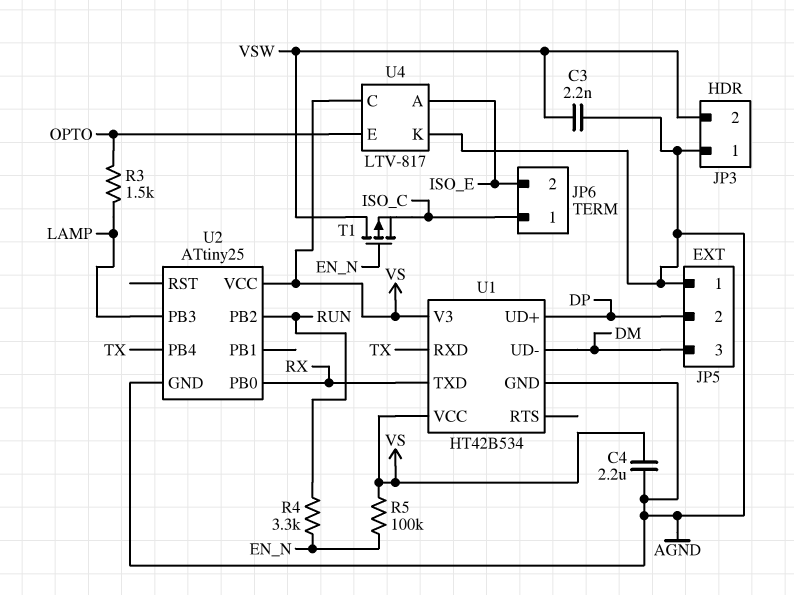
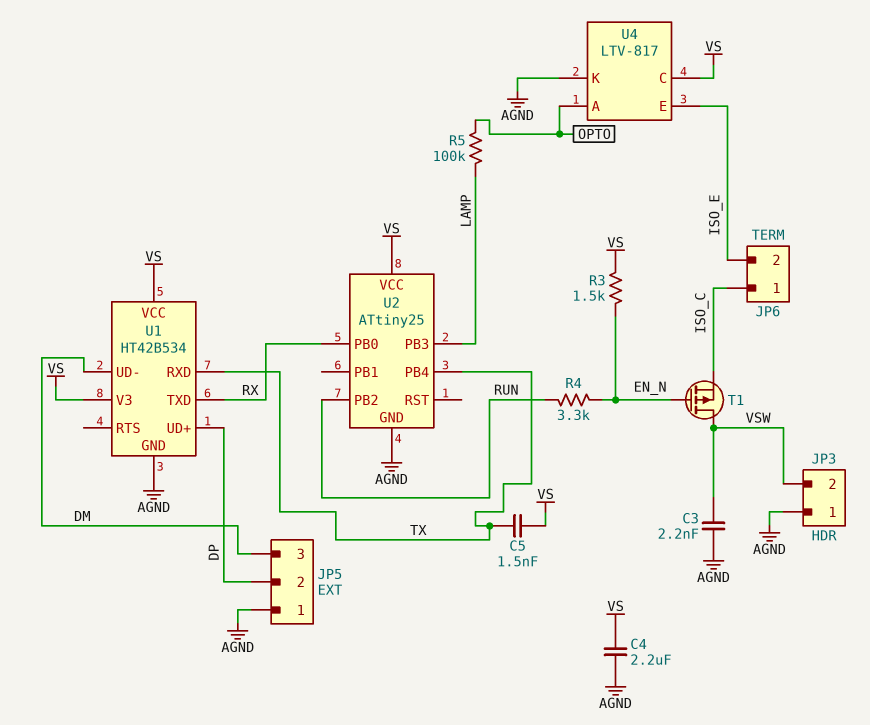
C5: none -> 1.5nF (TX, VS)
R3: 1.5k (LAMP, OPTO) -> 1.5k (EN_N, VS)
R5: 100k (EN_N, VS) -> 100k (LAMP, OPTO)
U4 pin A: ISO_E -> OPTO
U4 pin E: OPTO -> ISO_E

